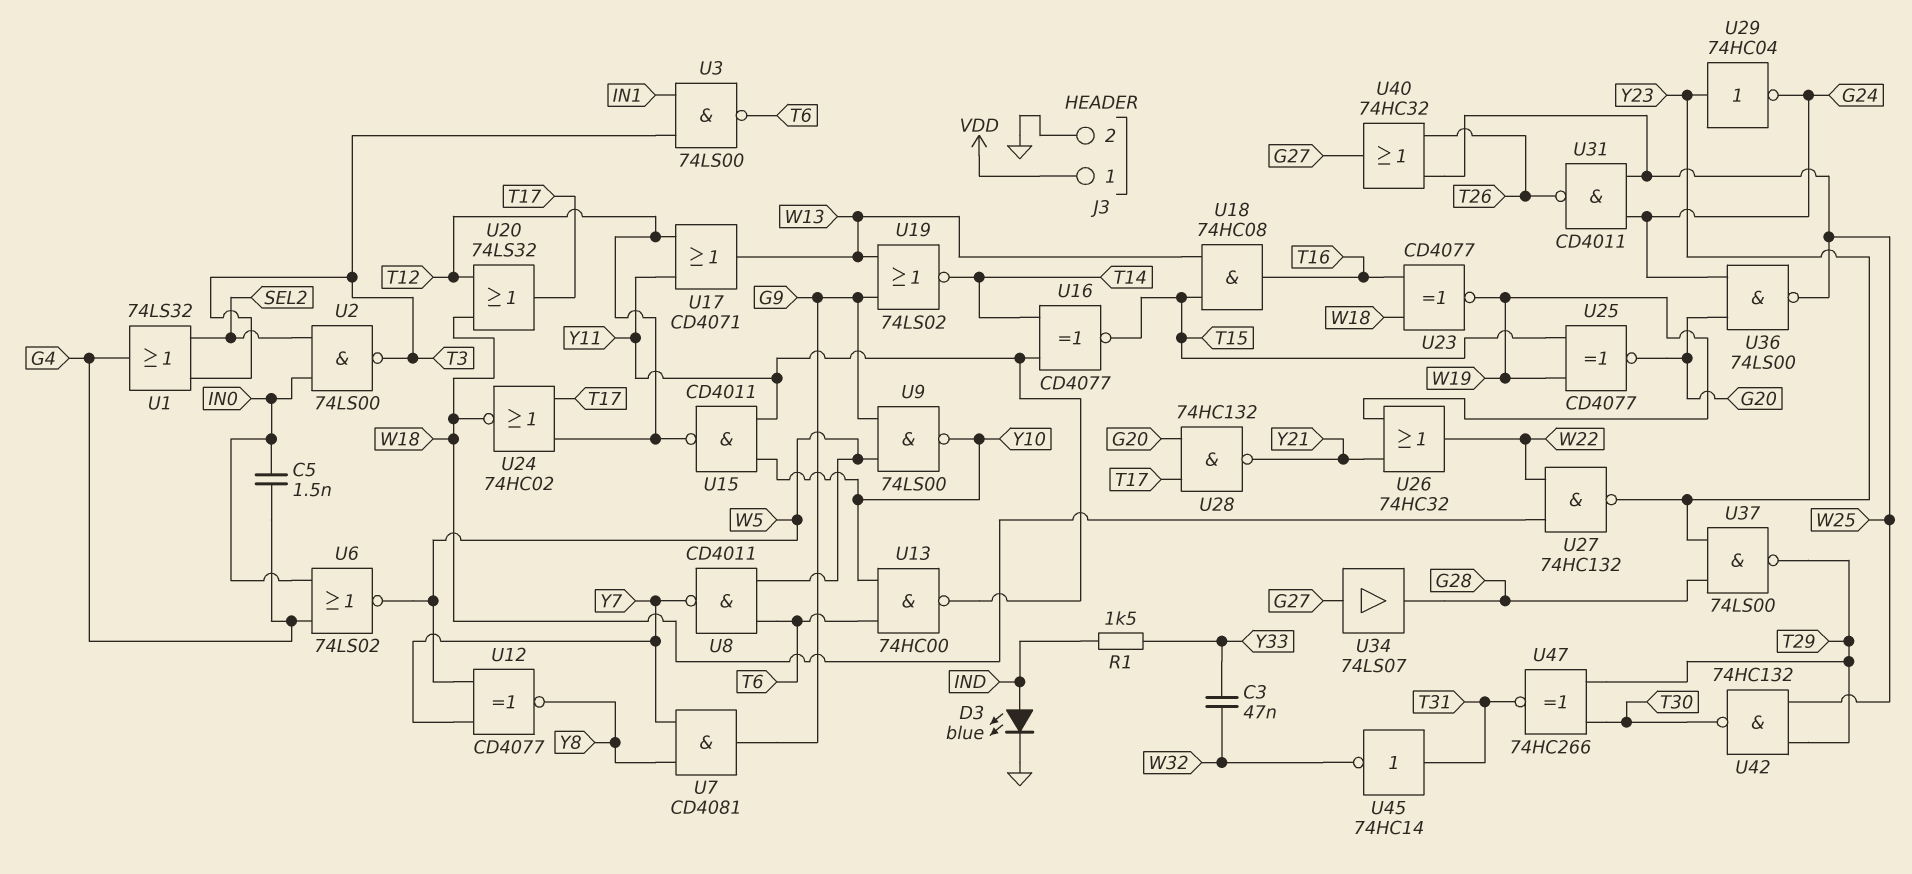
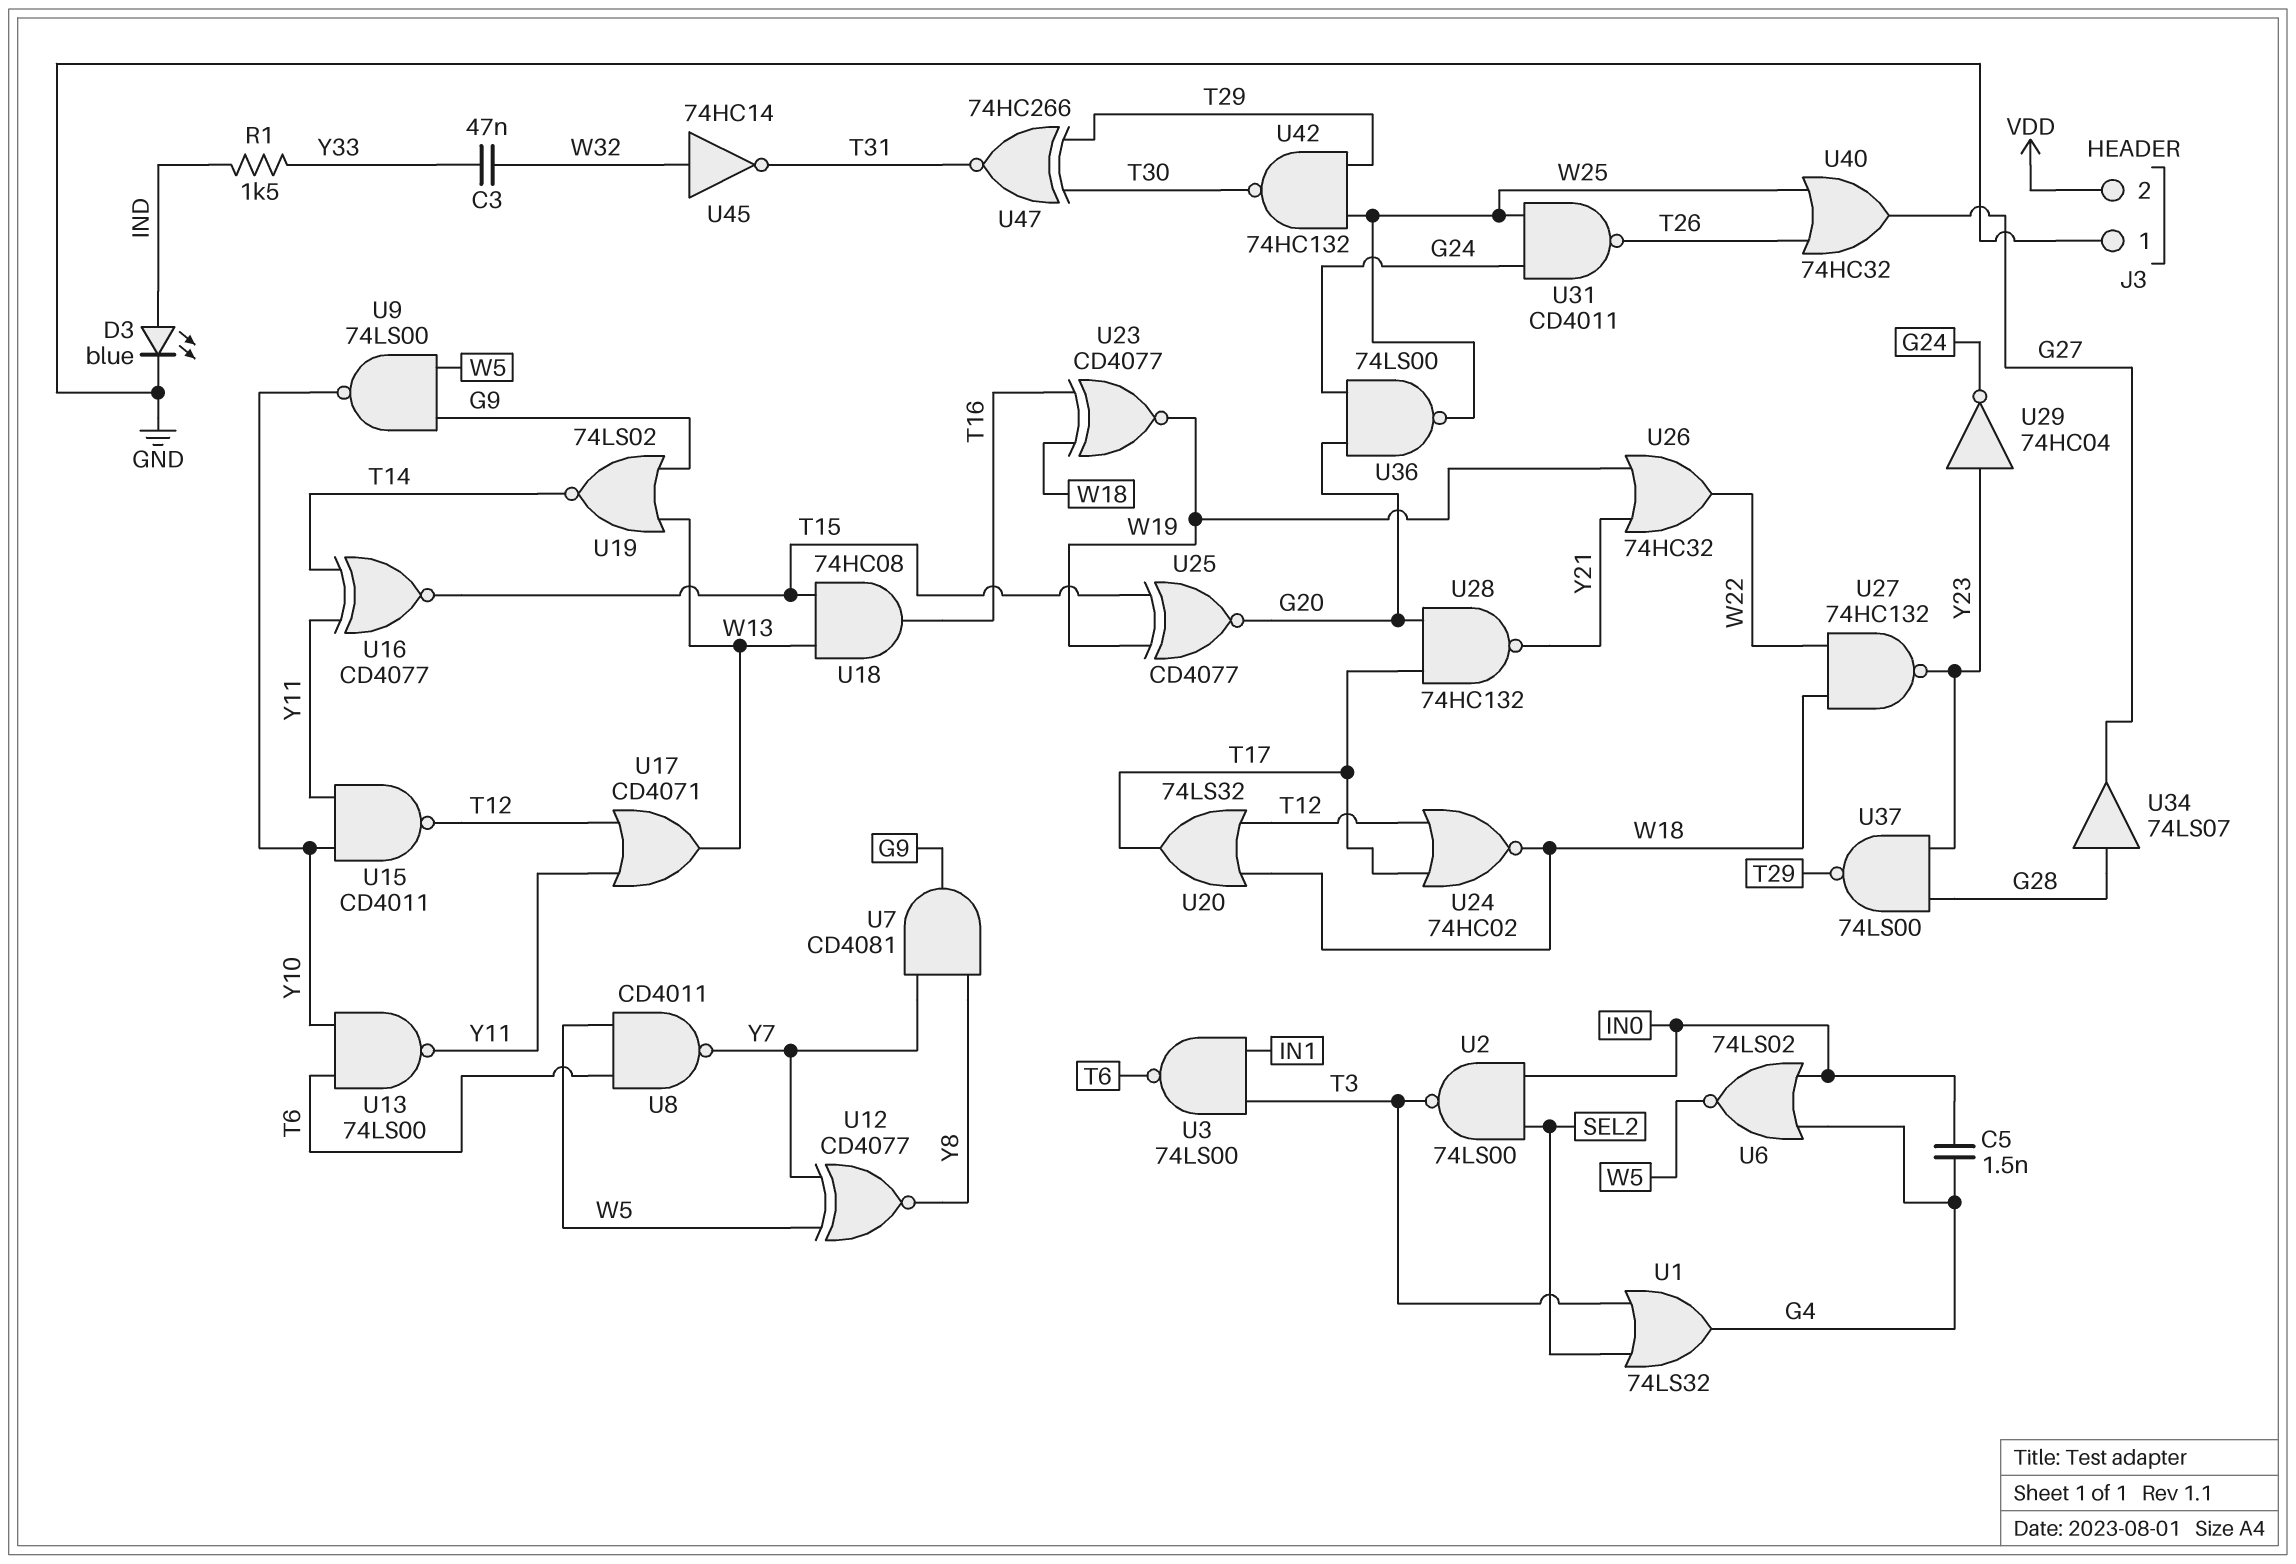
J3 pin 1: VDD -> GND
J3 pin 2: GND -> VDD
U13: NAND 74HC00 (in T6, in Y10, out Y11) -> NAND 74LS00 (in T6, in Y10, out Y11)
U34: buffer 74LS07 (in G27, out G28) -> buffer 74LS07 (in G28, out G27)
U45: NOT 74HC14 (in T31, out W32) -> NOT 74HC14 (in W32, out T31)

